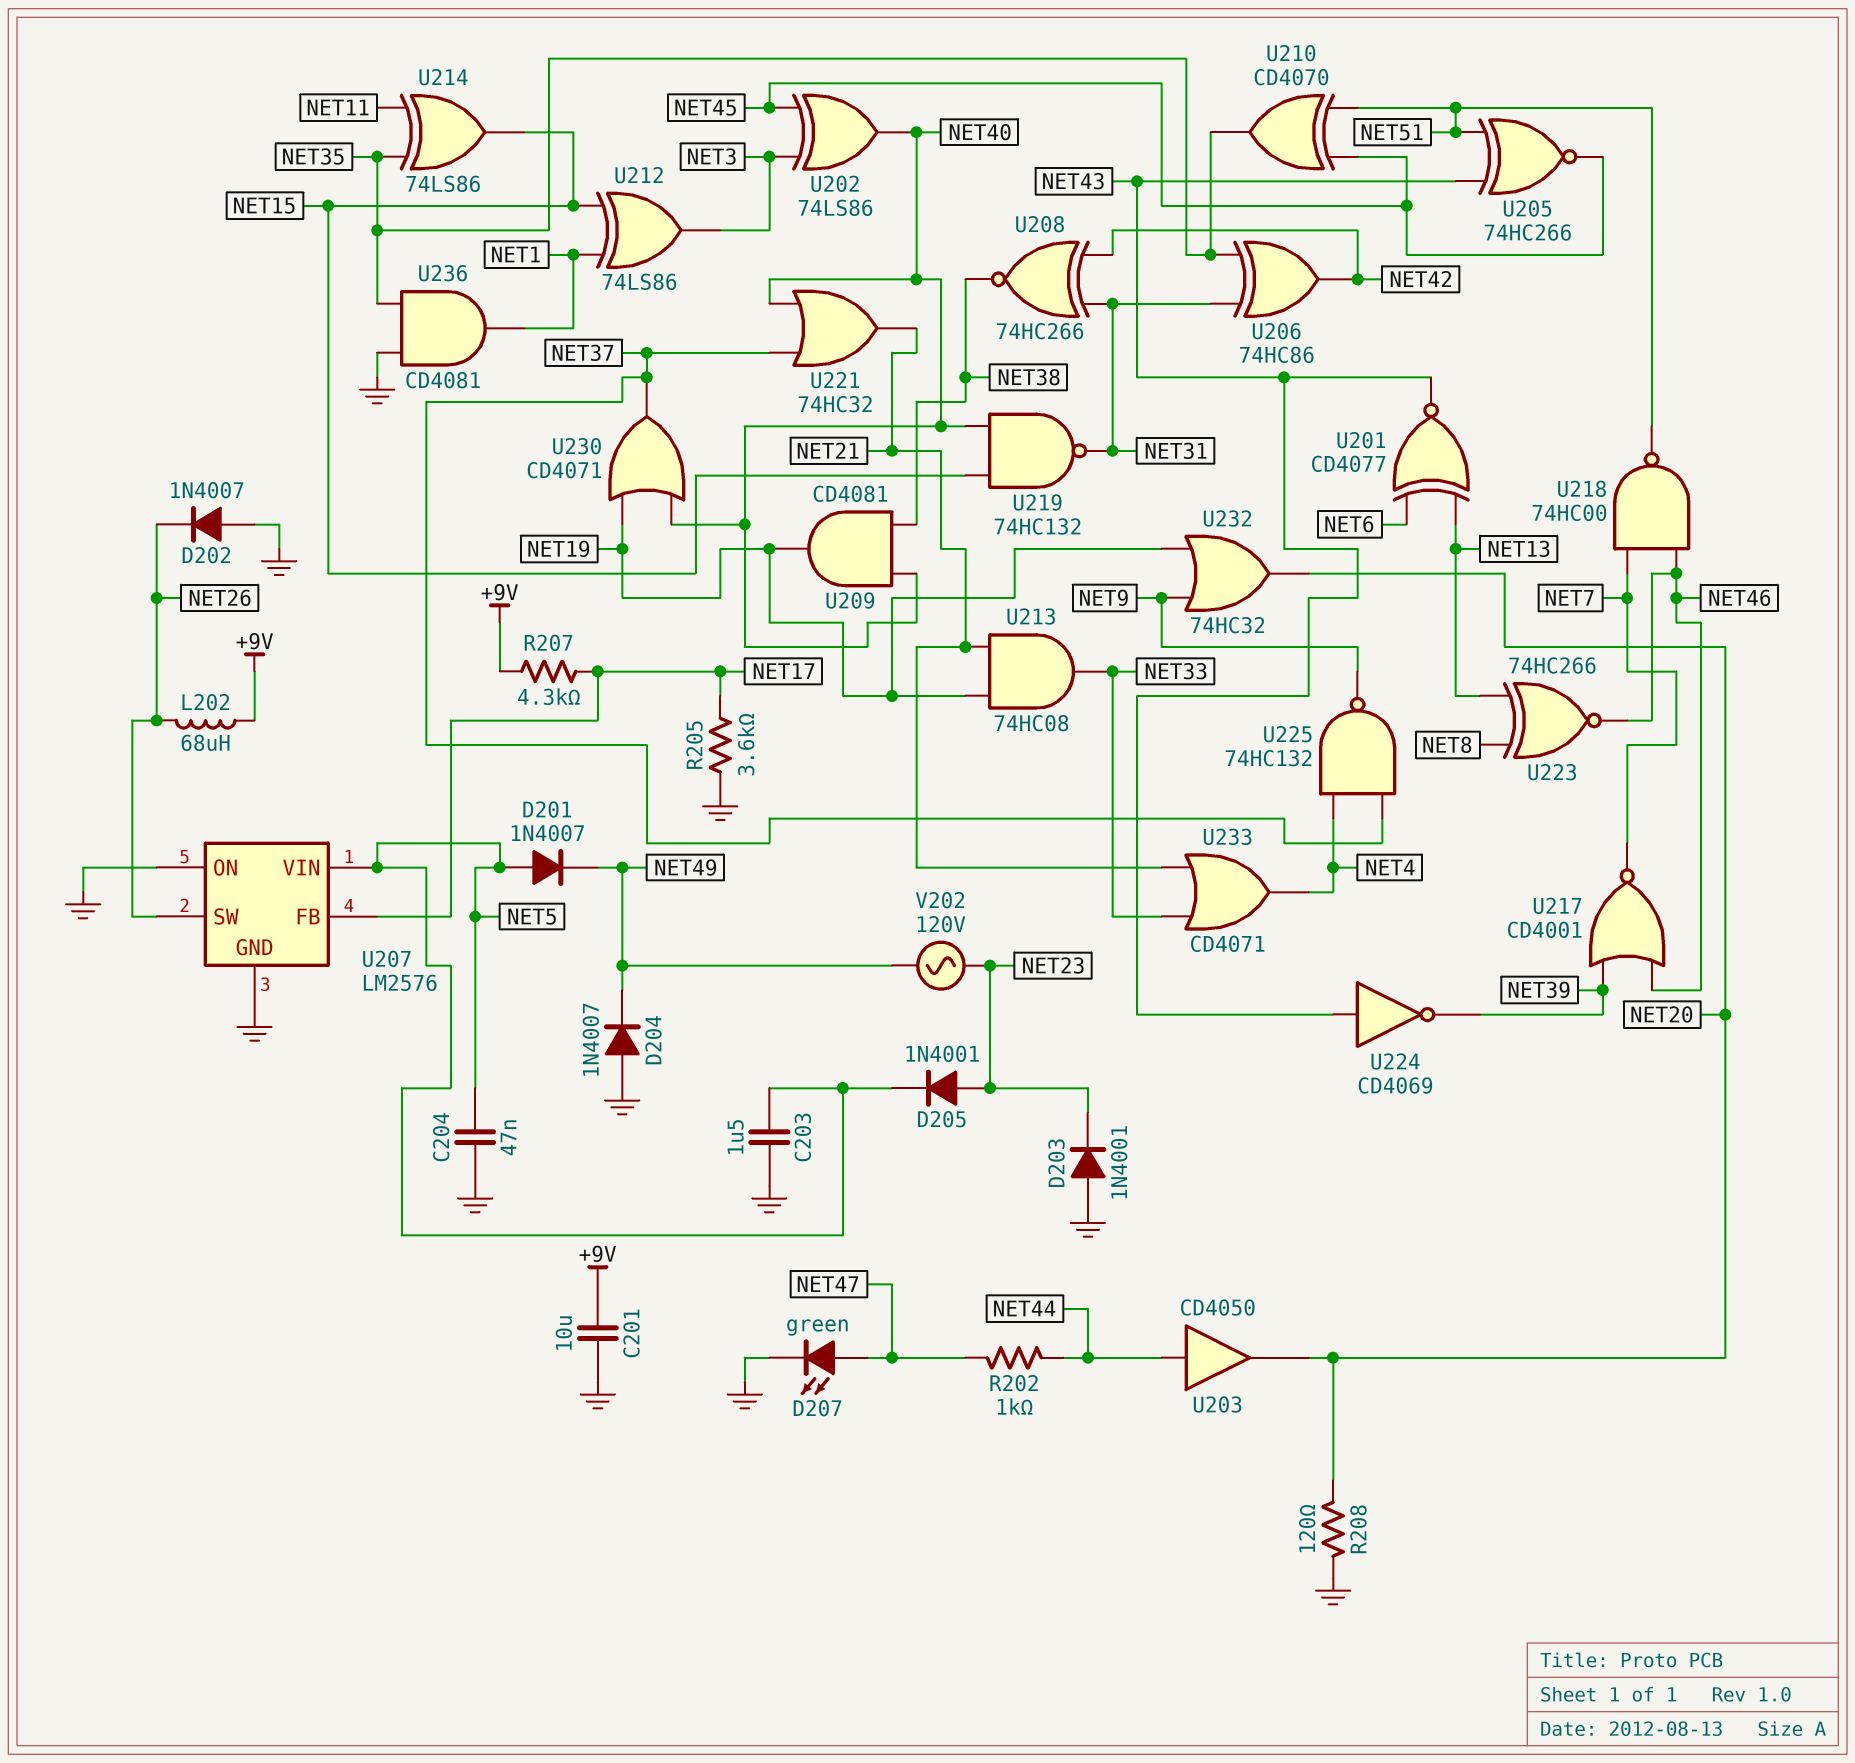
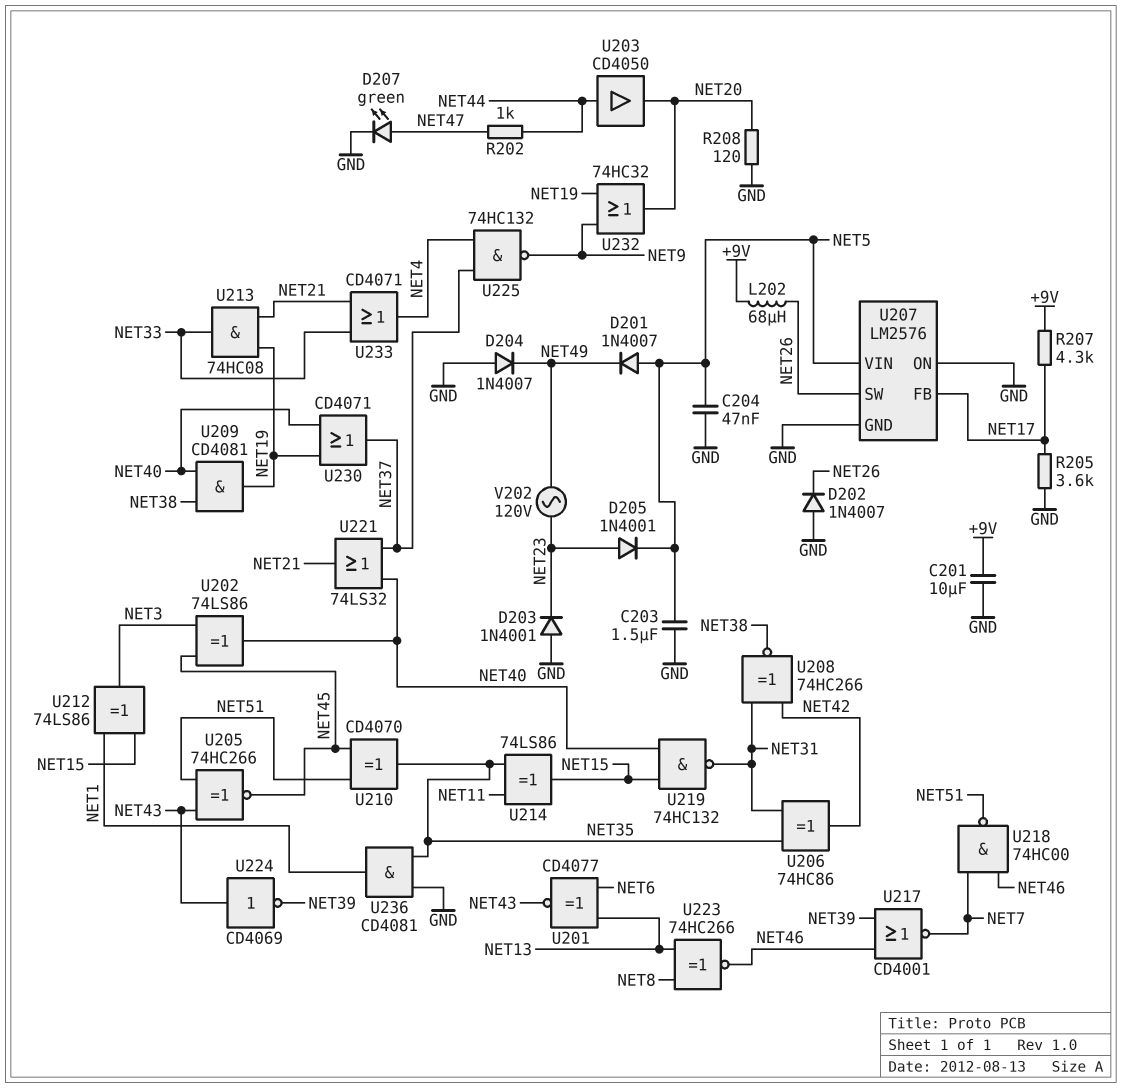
U221: OR 74HC32 (in NET37, in NET40, out NET21) -> OR 74LS32 (in NET37, in NET40, out NET21)

